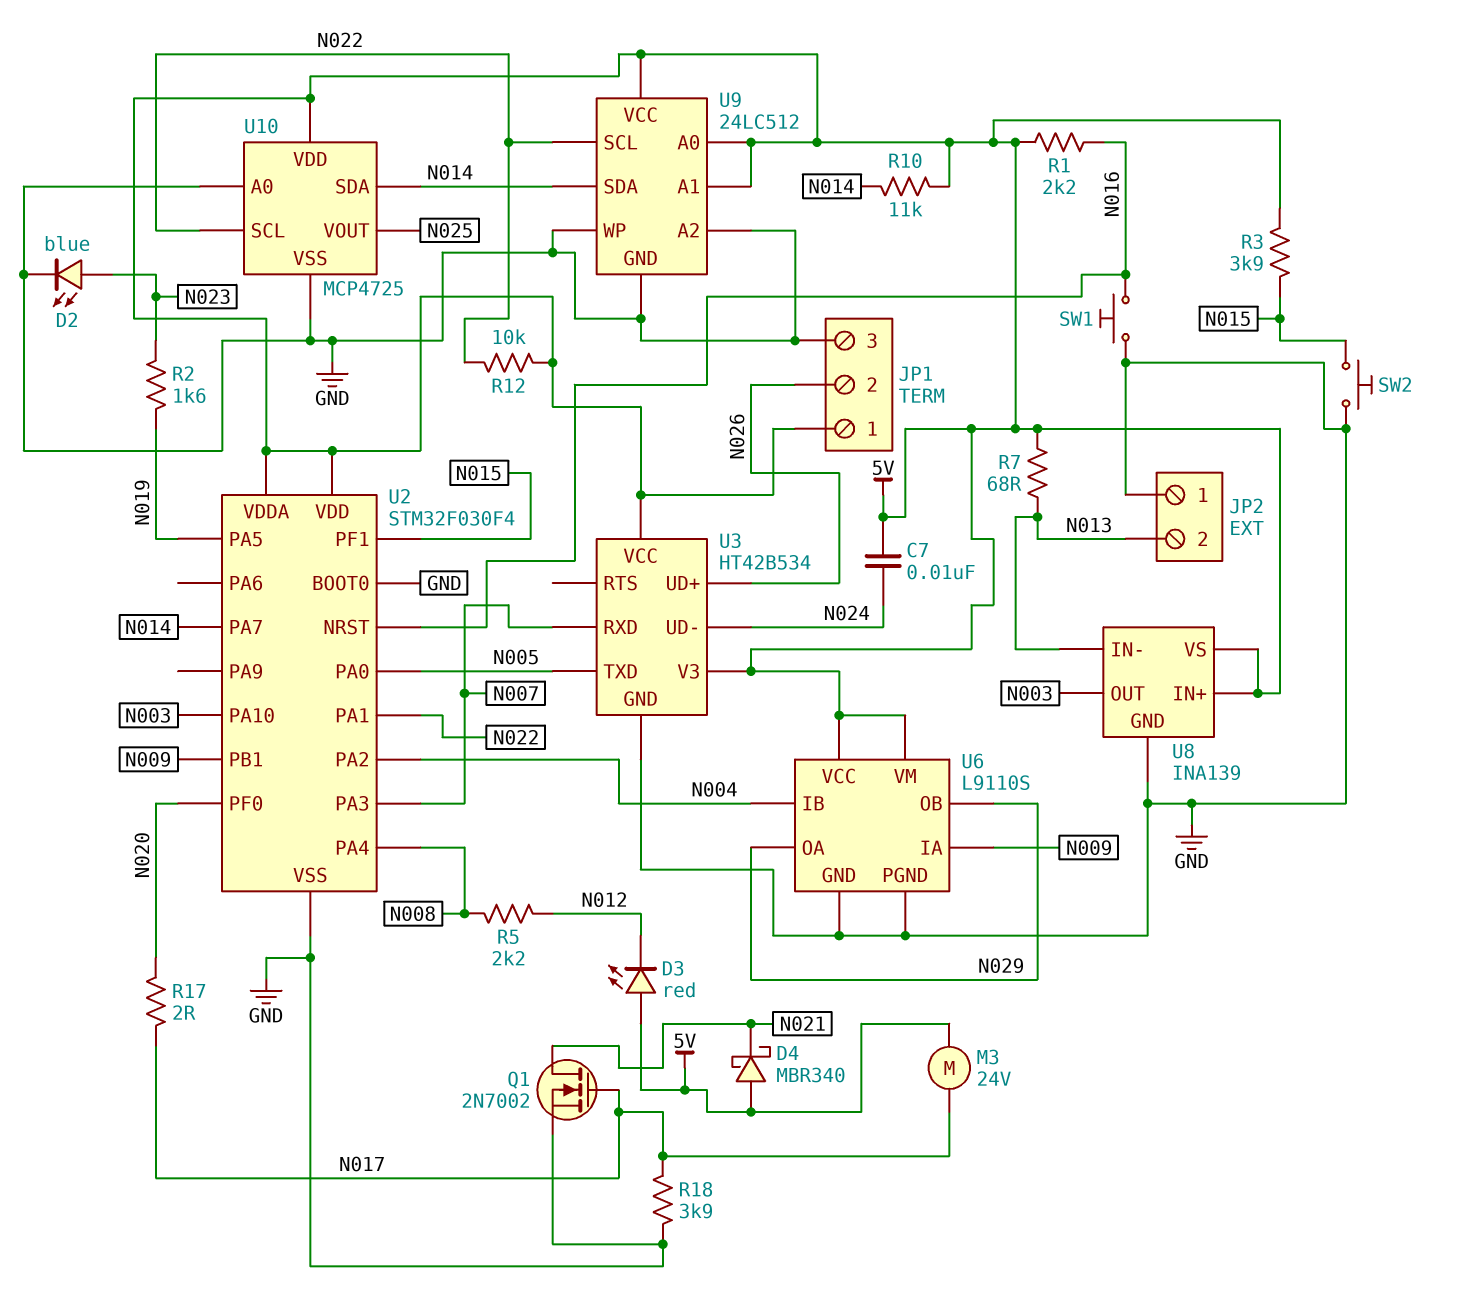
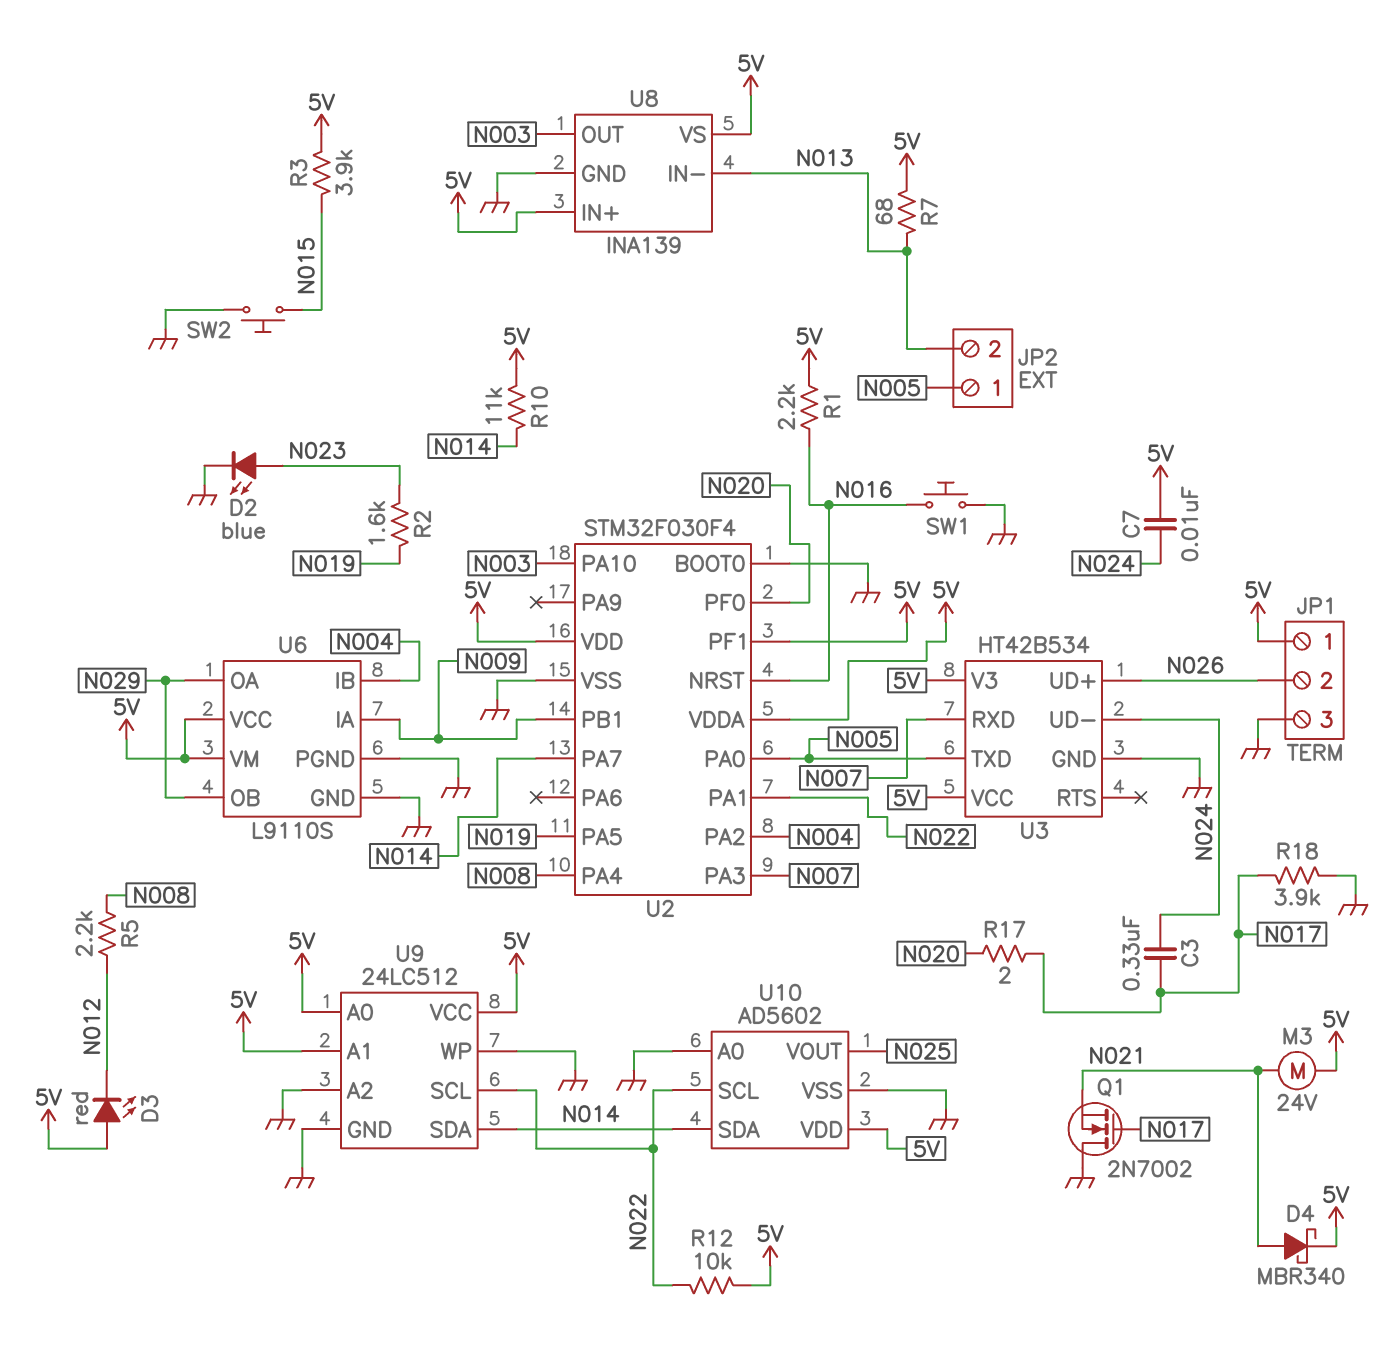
C3: none -> 330nF (N017, N024)
D4: schottky MBR340 (A 5V, K N021) -> schottky MBR340 (A N021, K 5V)
JP2 pin 1: GND -> N005
M3: motor 24V (5V, N017) -> motor 24V (5V, N021)
Q1: NMOS 2N7002 (G N017, D N021, S GND) -> NMOS 2N7002 (G N017, D GND, S N021)
U2 pin PF1: N015 -> 5V
U10: MCP4725 -> AD5602

